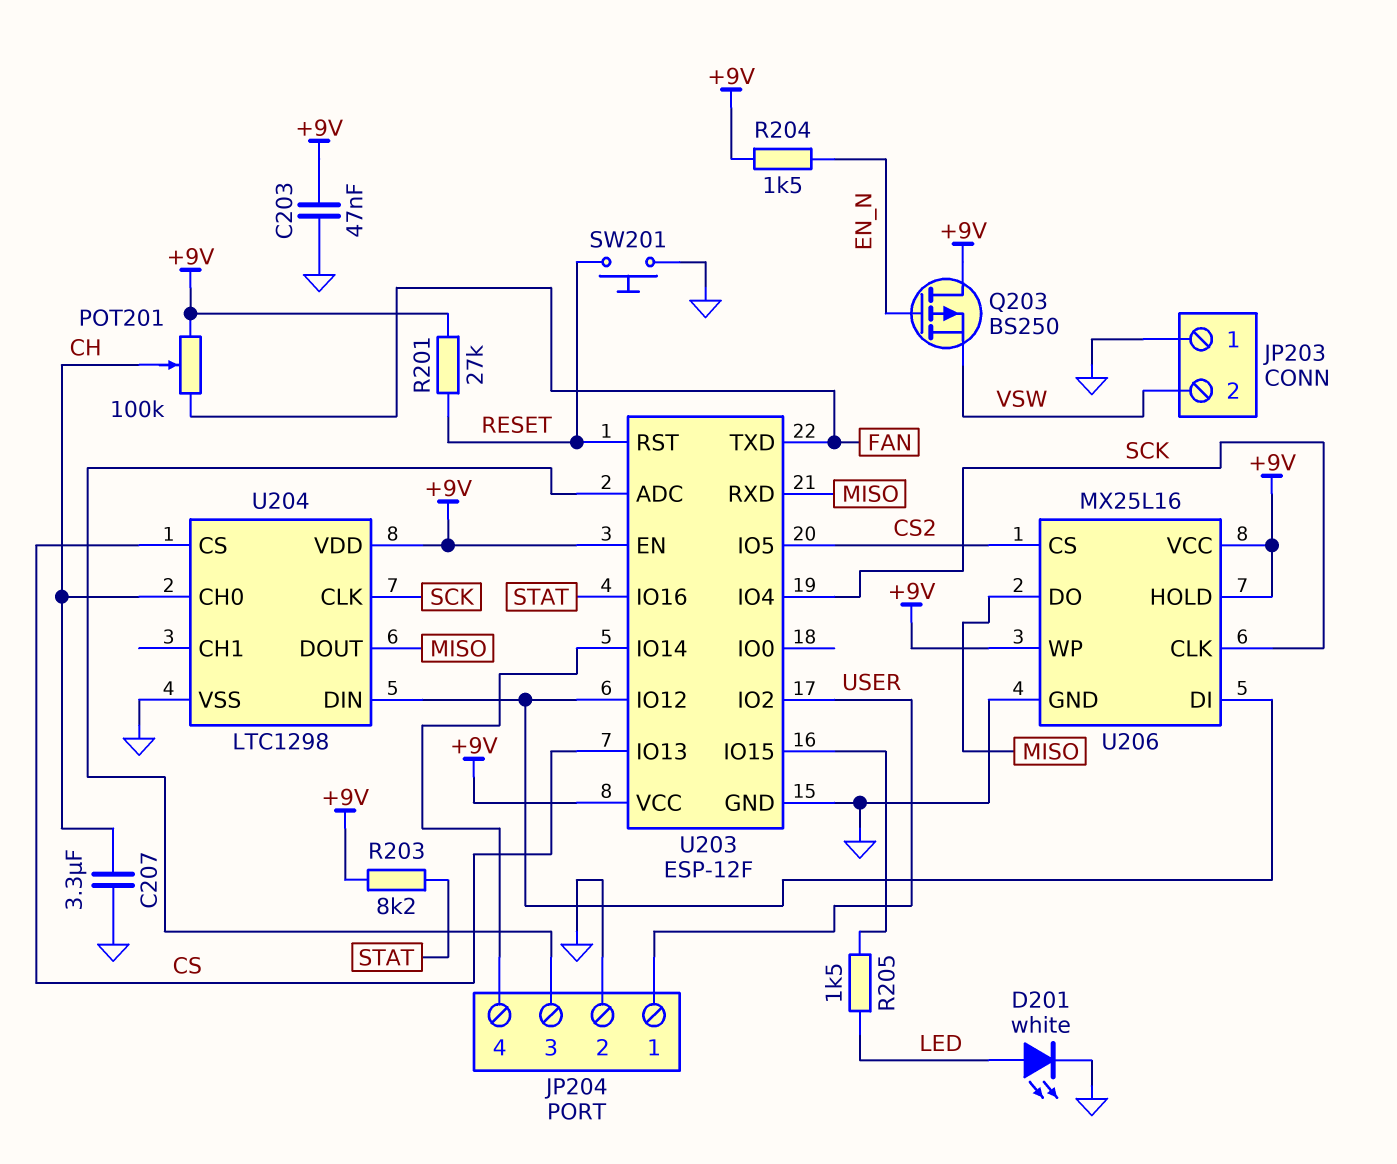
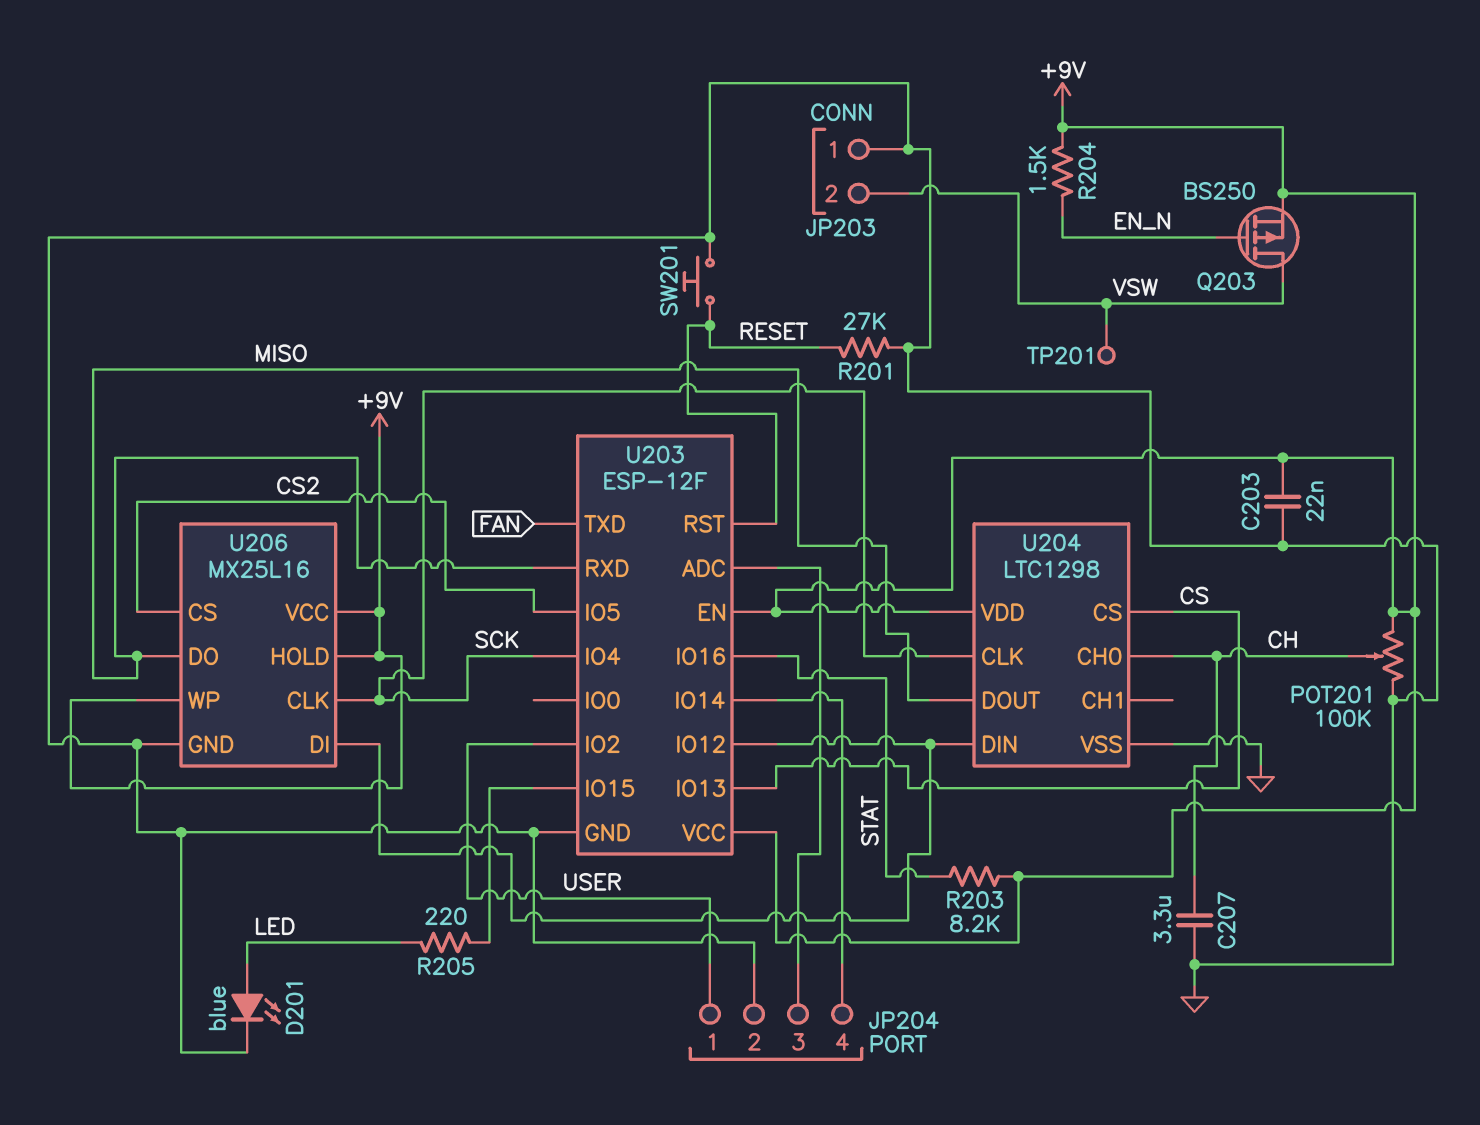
C203: 47nF (+9V, GND) -> 22nF (+9V, GND)
D201: LED white (A LED, K GND) -> LED blue (A LED, K GND)
POT201: 100k (+9V, FAN, wiper CH) -> 100k (+9V, GND, wiper CH)
Q203: PMOS BS250 (G EN_N, D +9V, S VSW) -> PMOS BS250 (G EN_N, D VSW, S +9V)
R201: 27k (+9V, RESET) -> 27k (GND, RESET)
R205: 1.5k (LED, U203/IO15) -> 220 (LED, U203/IO15)
TP201: none -> test point (VSW)

